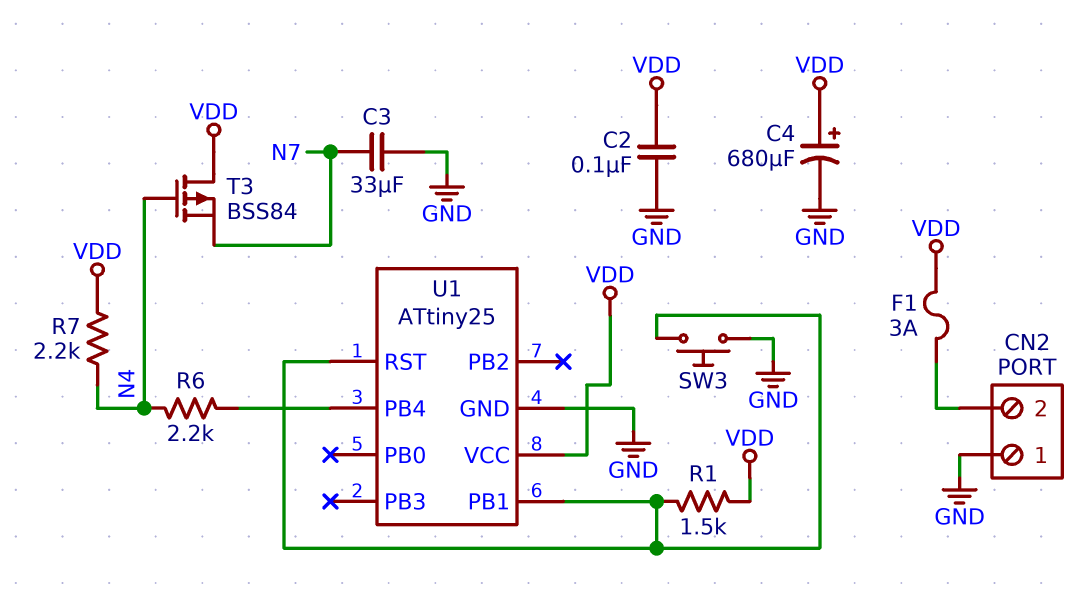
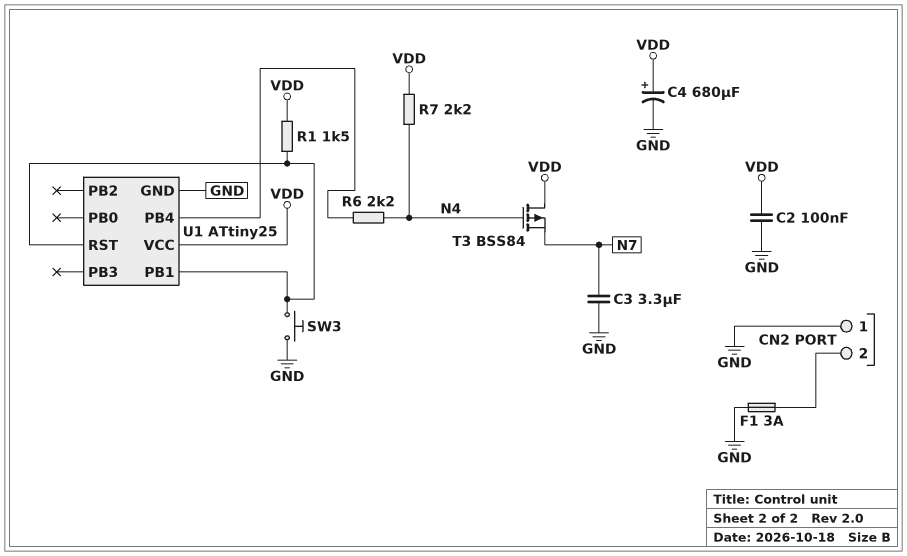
C3: 33uF (GND, N7) -> 3.3uF (GND, N7)
F1: 3A (CN2/2, VDD) -> 3A (CN2/2, GND)

